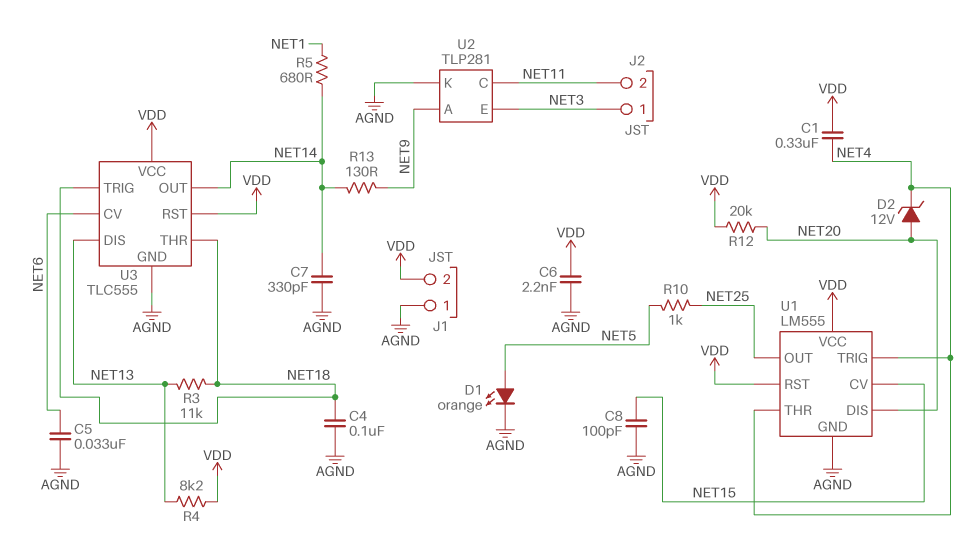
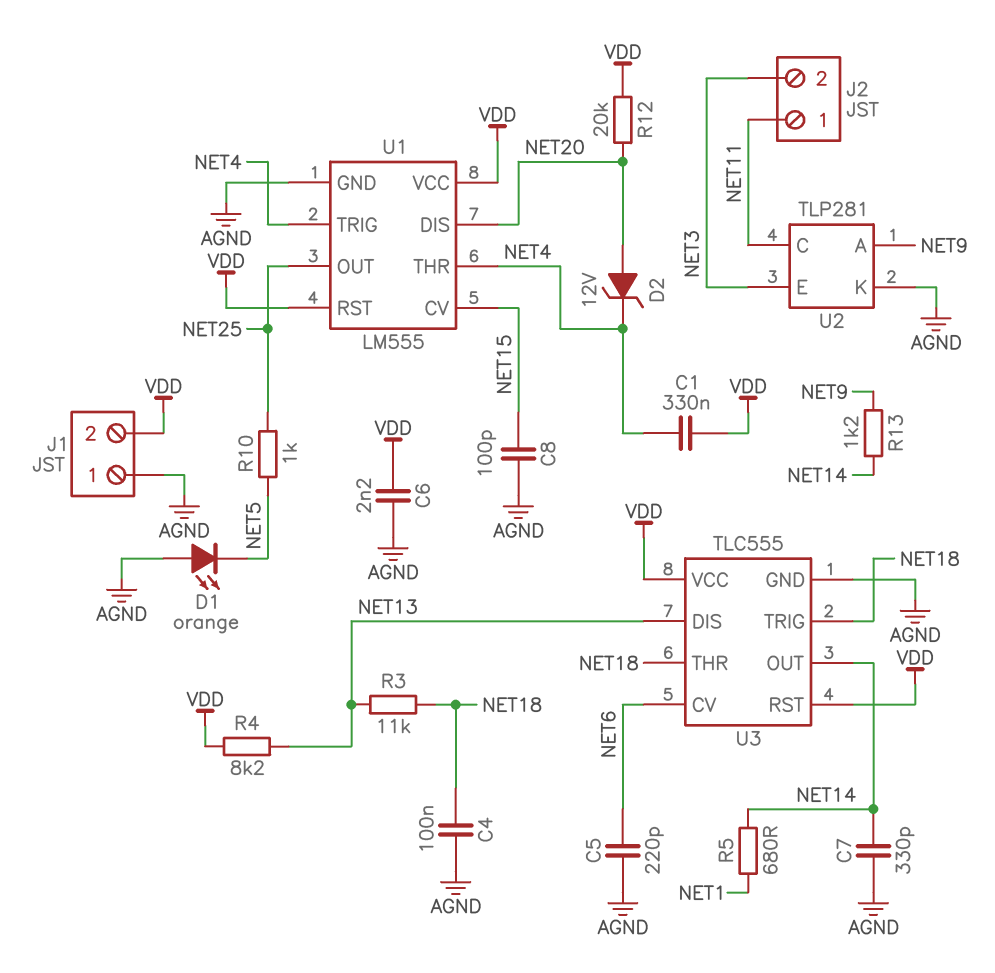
C5: 33nF (AGND, NET6) -> 220pF (AGND, NET6)
D1: LED orange (A NET5, K AGND) -> LED orange (A AGND, K NET5)
J2 pin 1: NET3 -> NET11
J2 pin 2: NET11 -> NET3
R13: 130 (NET9, NET14) -> 1.2k (NET9, NET14)

